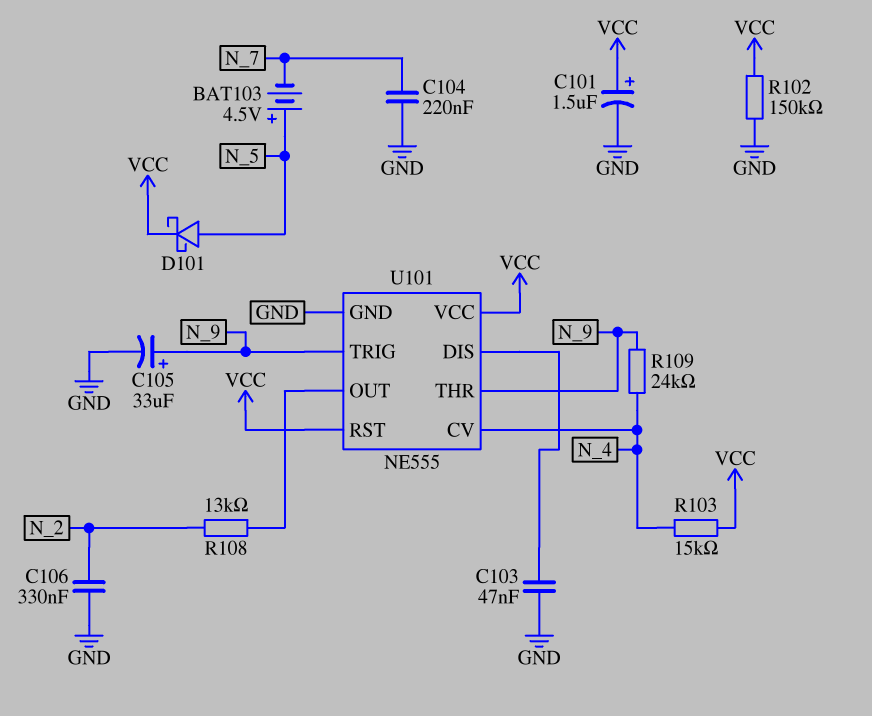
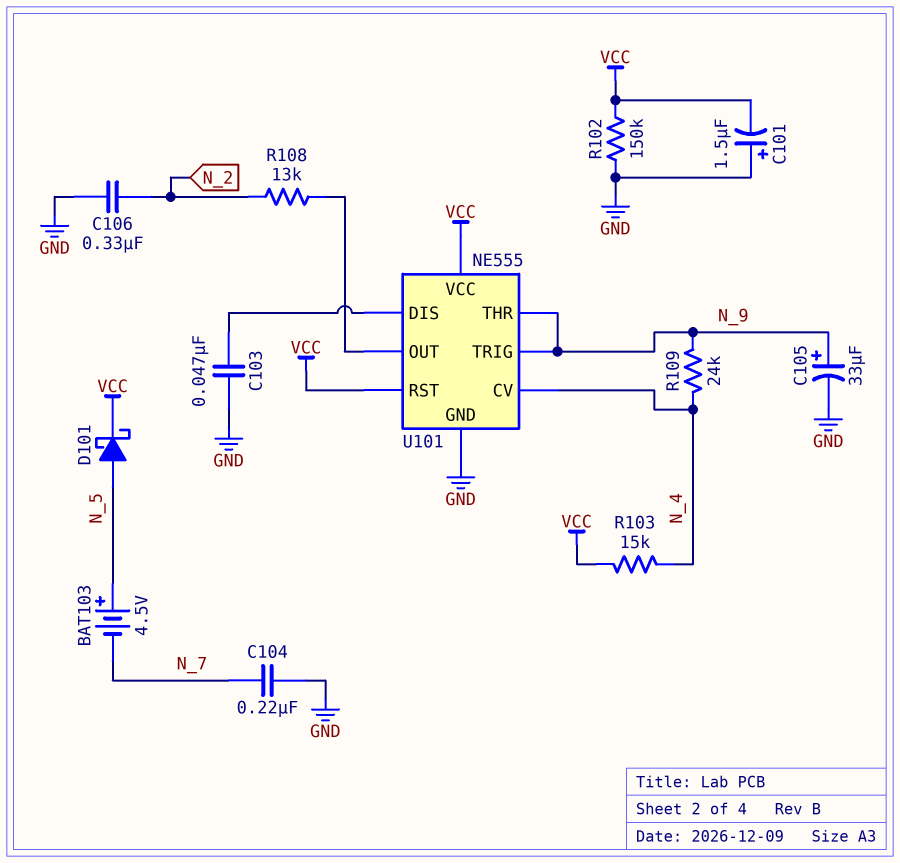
C101: 1.5uF (plus VCC, minus GND) -> 1.5uF (plus GND, minus VCC)

